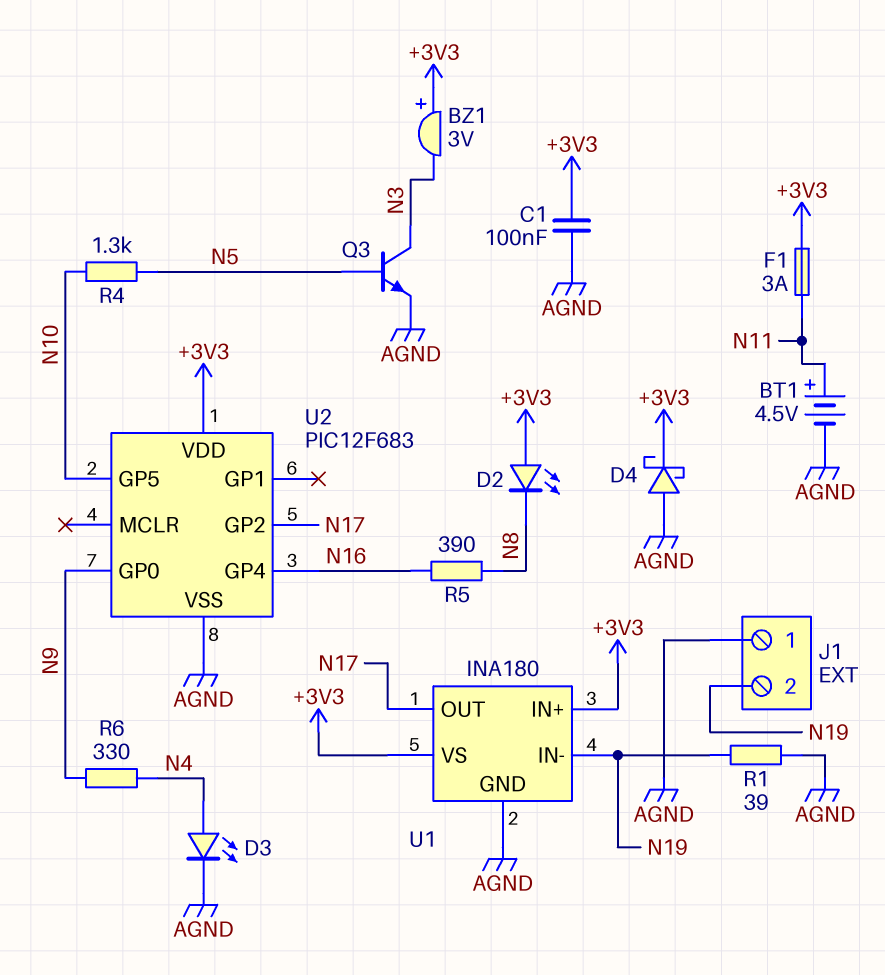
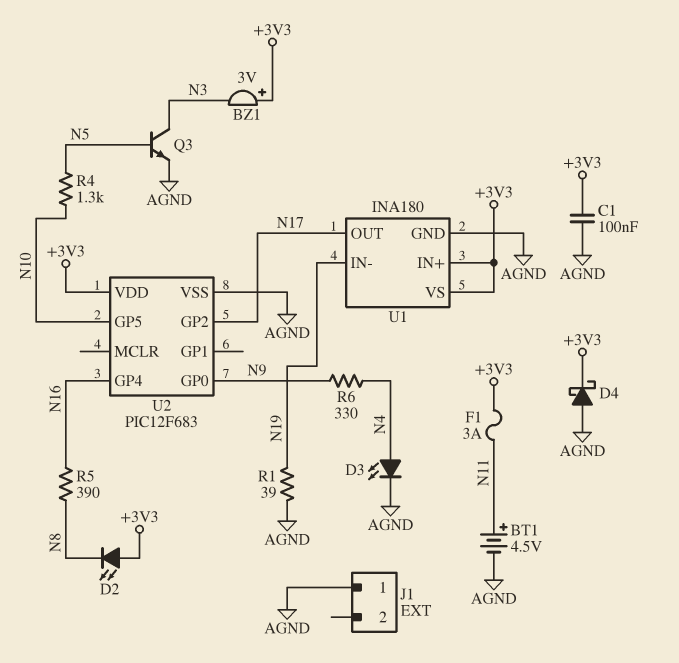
J1 pin 2: N19 -> none

